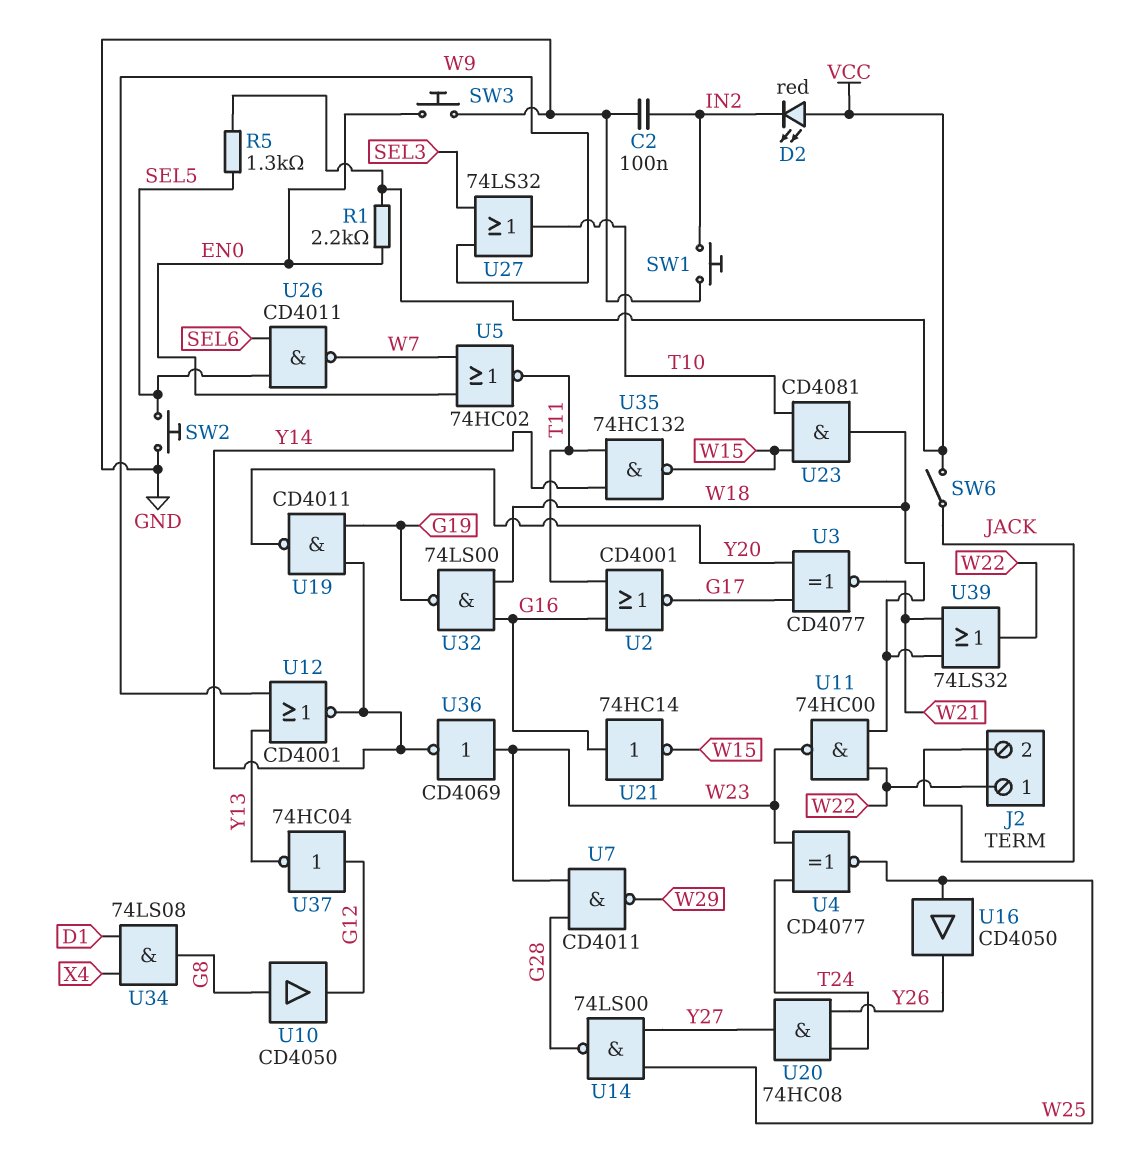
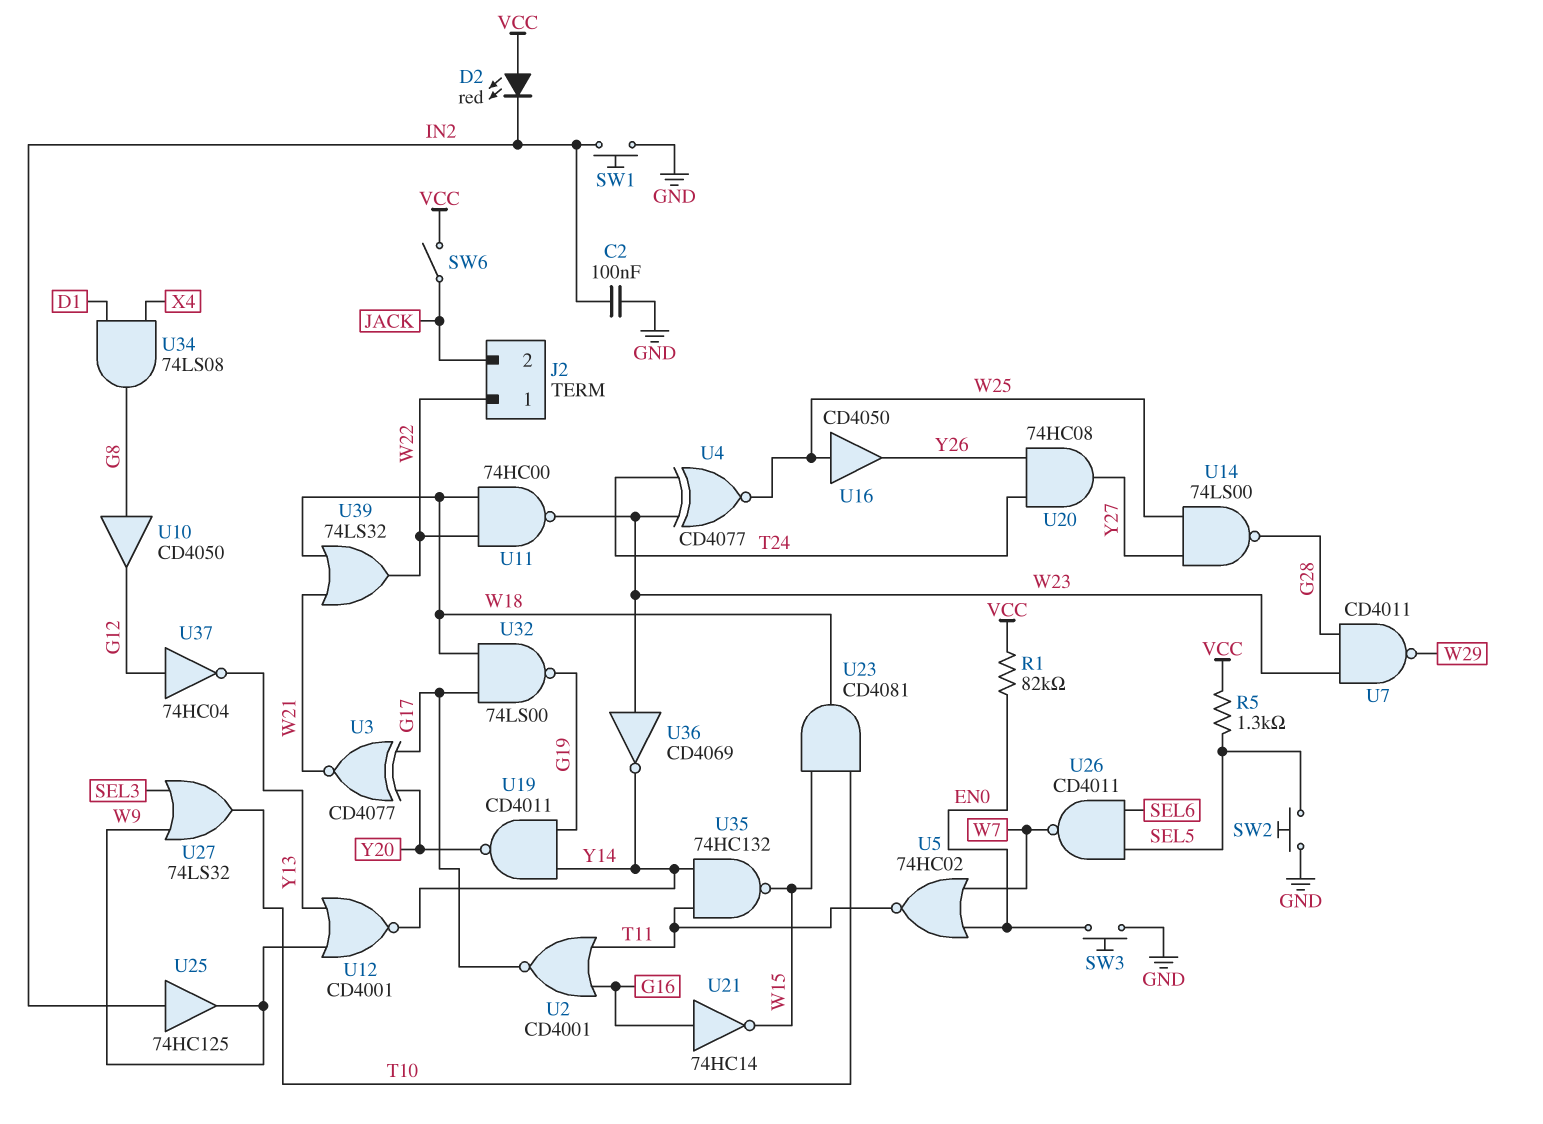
R1: 2.2k (EN0, VCC) -> 82k (EN0, VCC)
U25: none -> buffer 74HC125 (in IN2, out W9)
U32: NAND 74LS00 (in G16, in W18, out G19) -> NAND 74LS00 (in G17, in W18, out G19)

